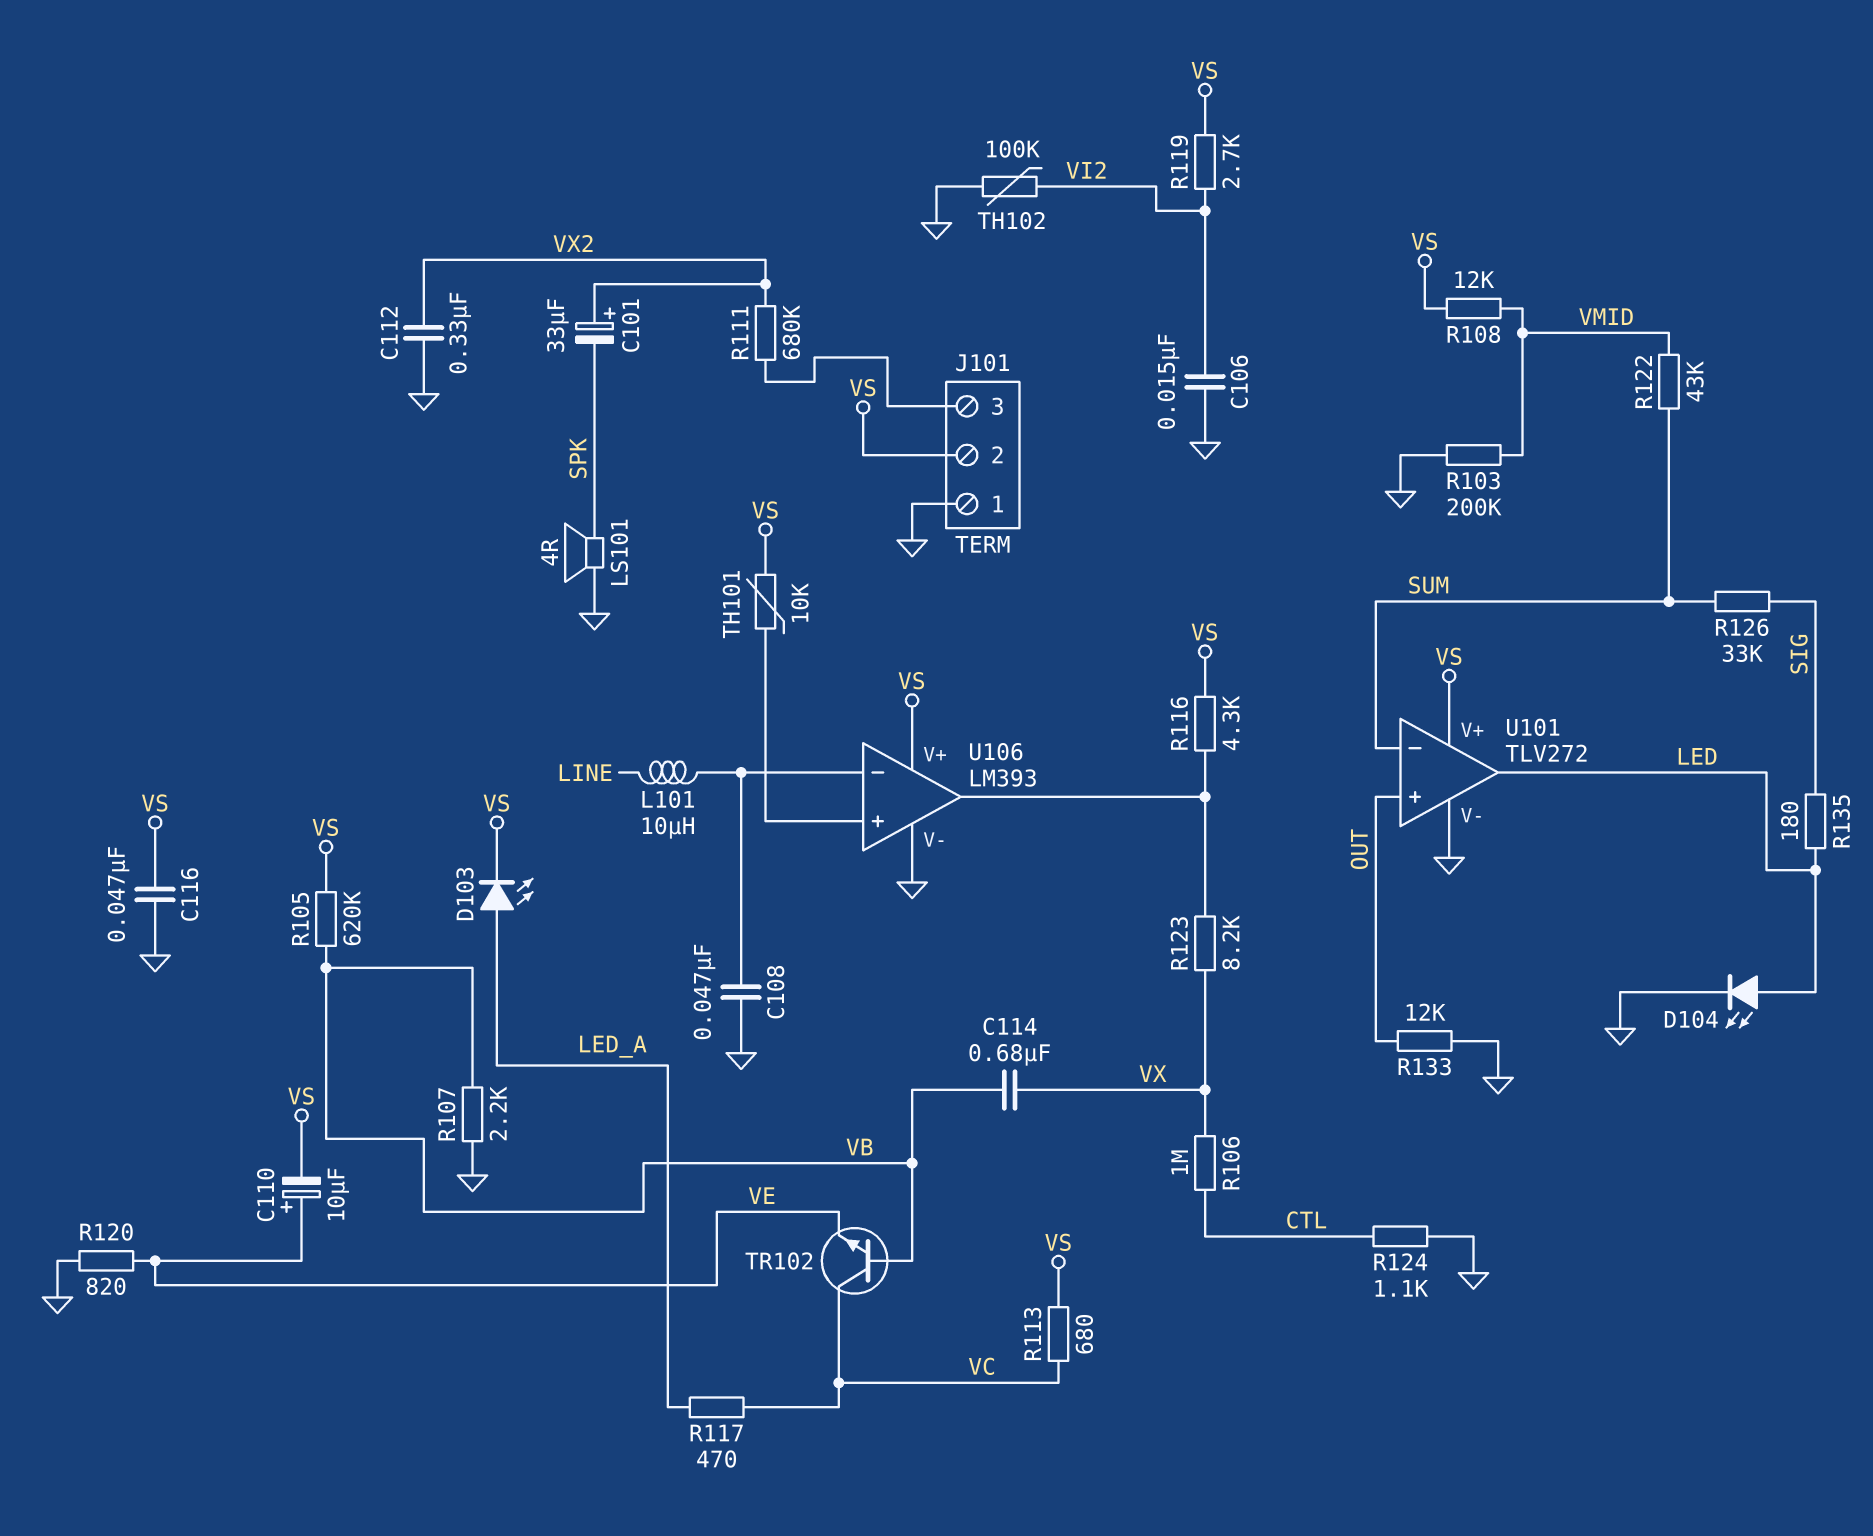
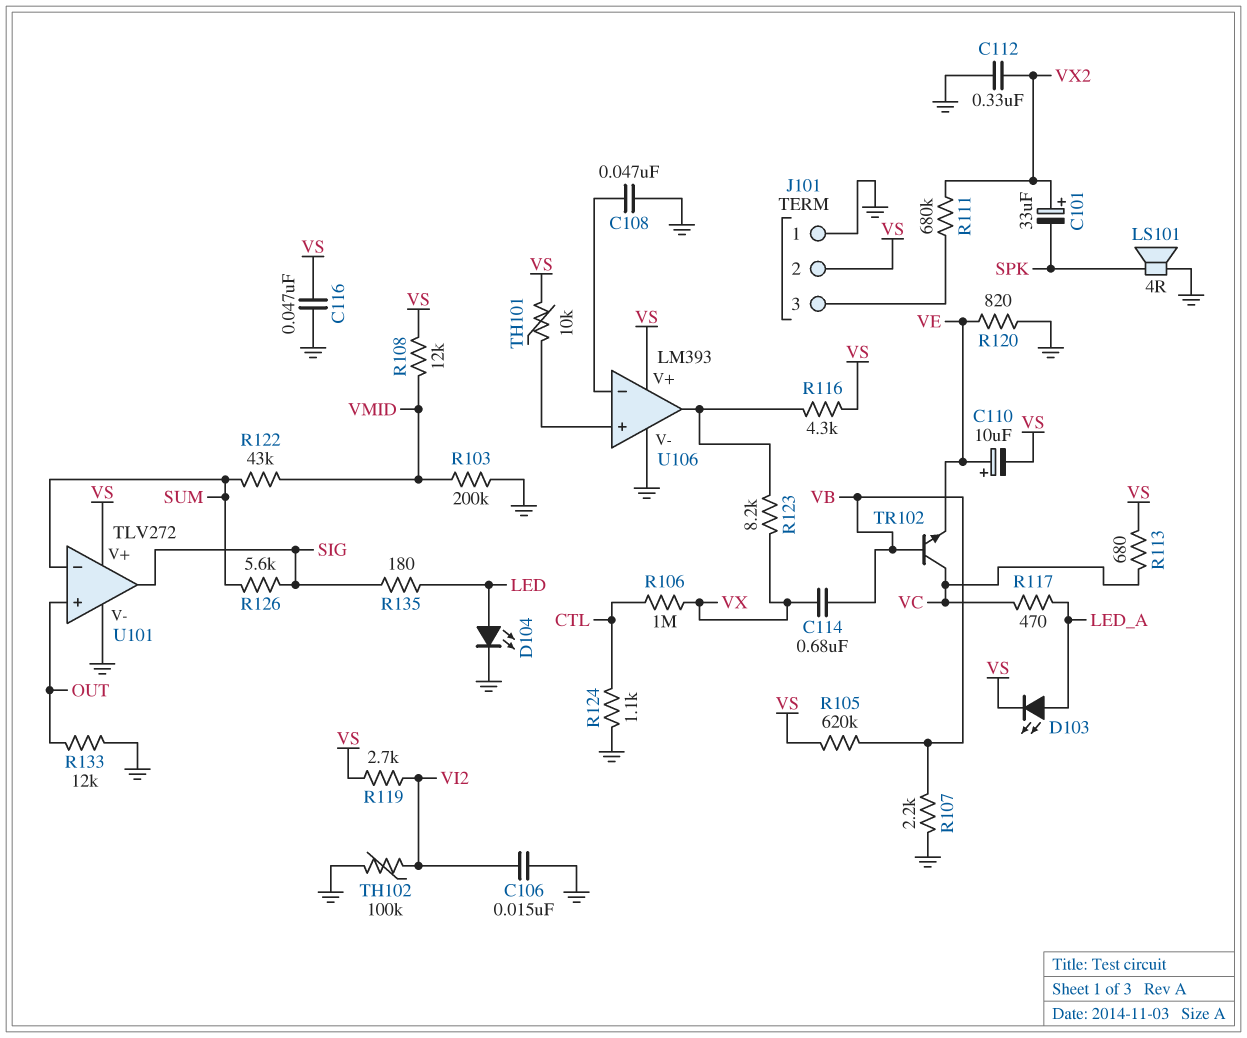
L101: 10uH (LINE, U106/in-) -> none
R126: 33k (SIG, SUM) -> 5.6k (SIG, SUM)
U101 pin out: LED -> SIG

